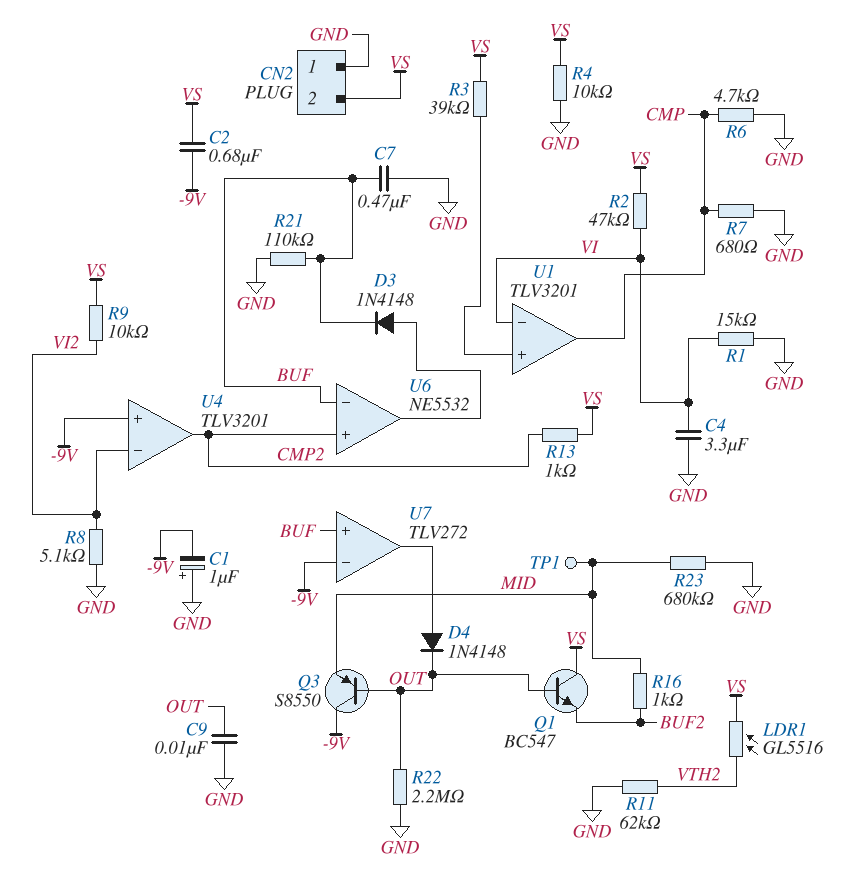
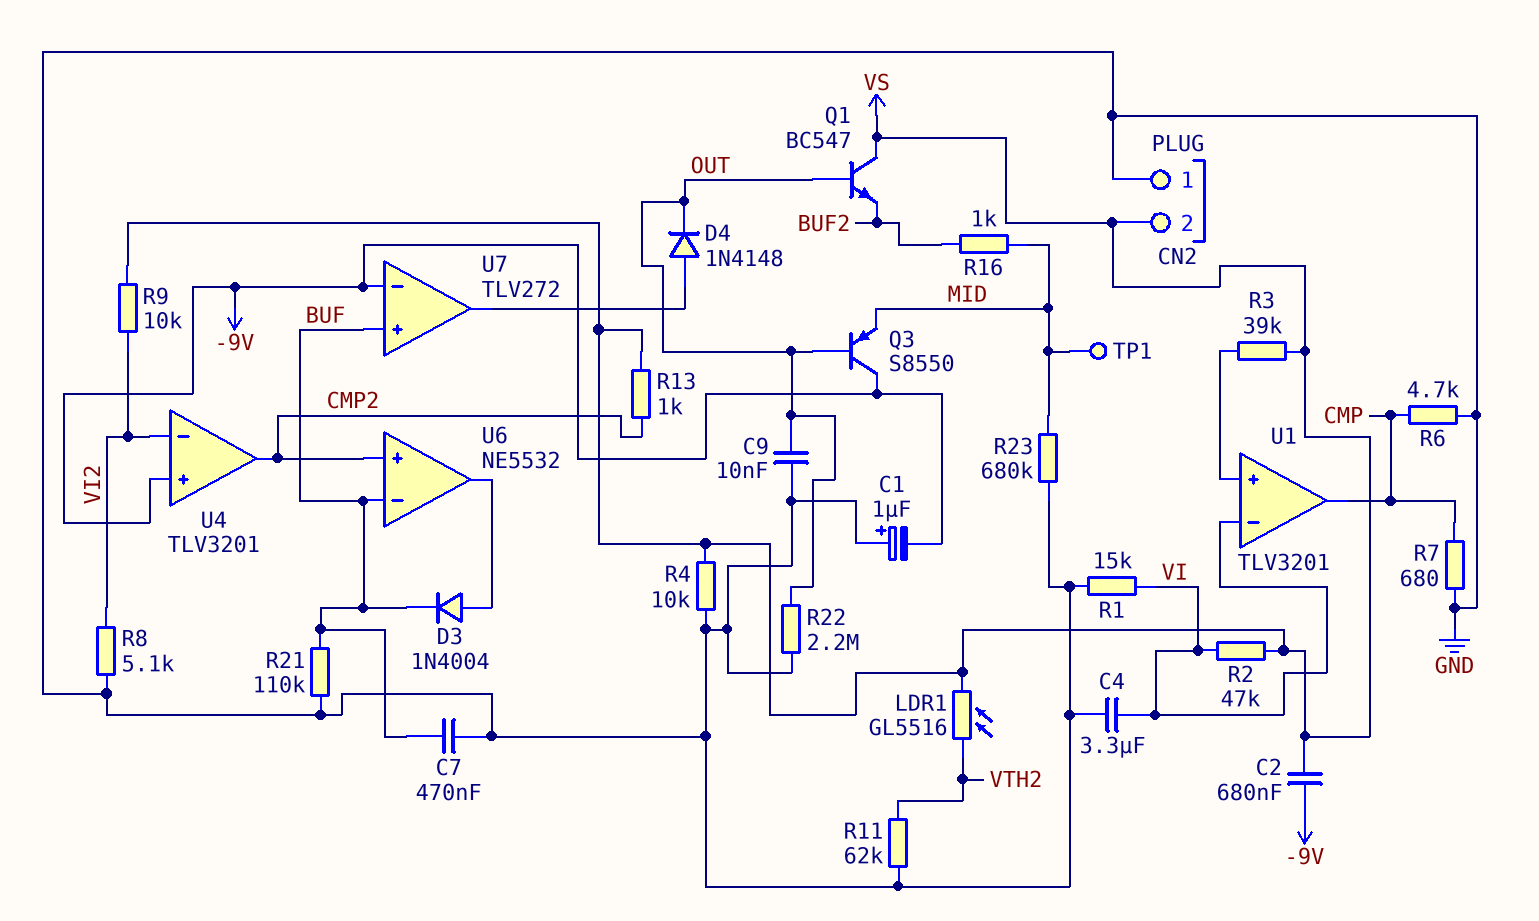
D3: diode 1N4148 (A U6/out, K BUF) -> diode 1N4004 (A U6/out, K BUF)

